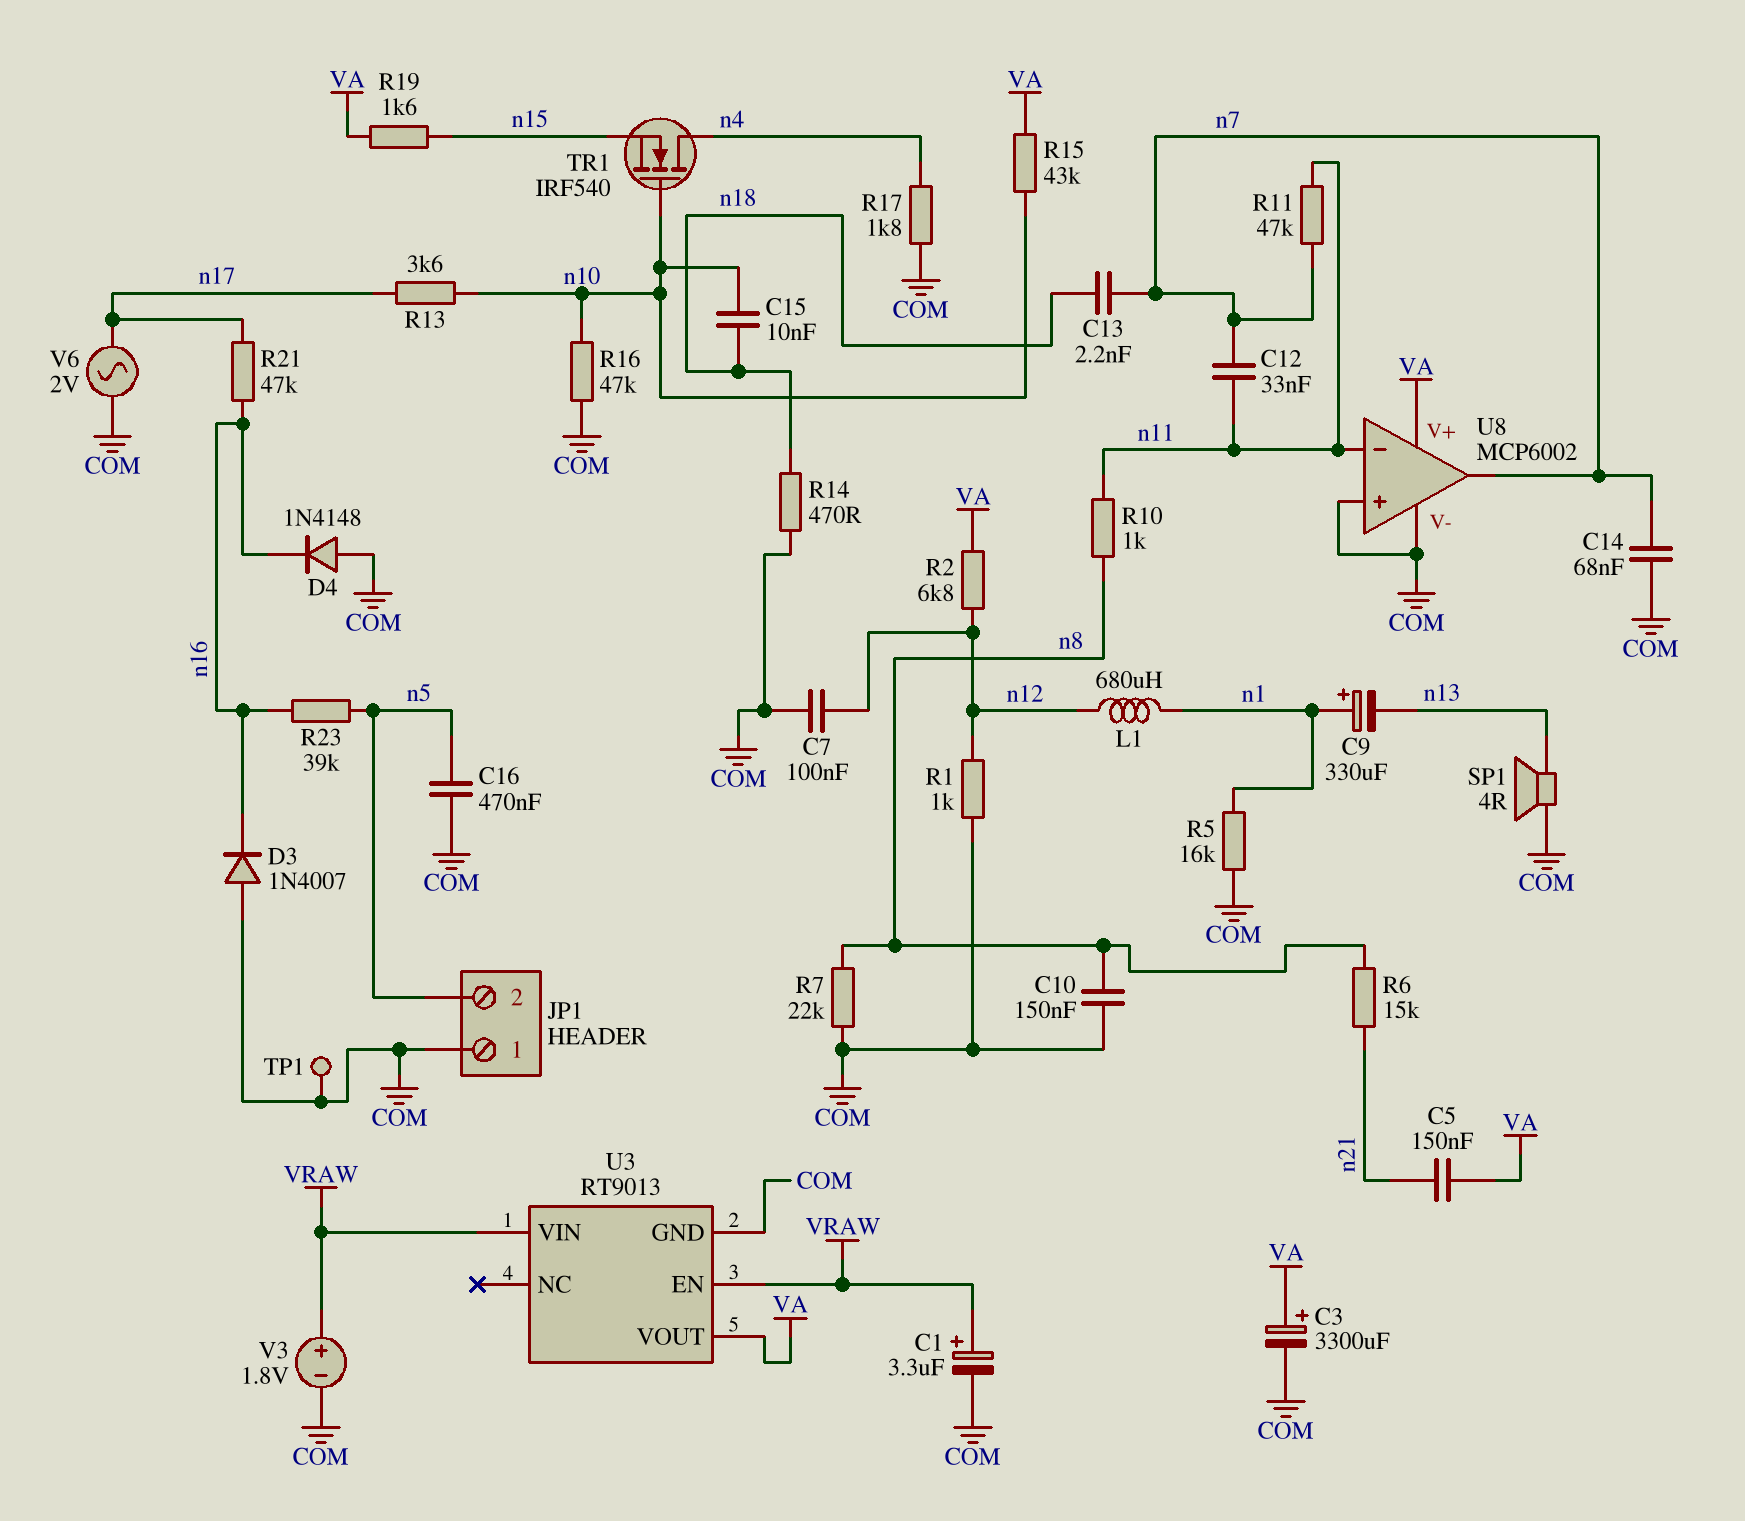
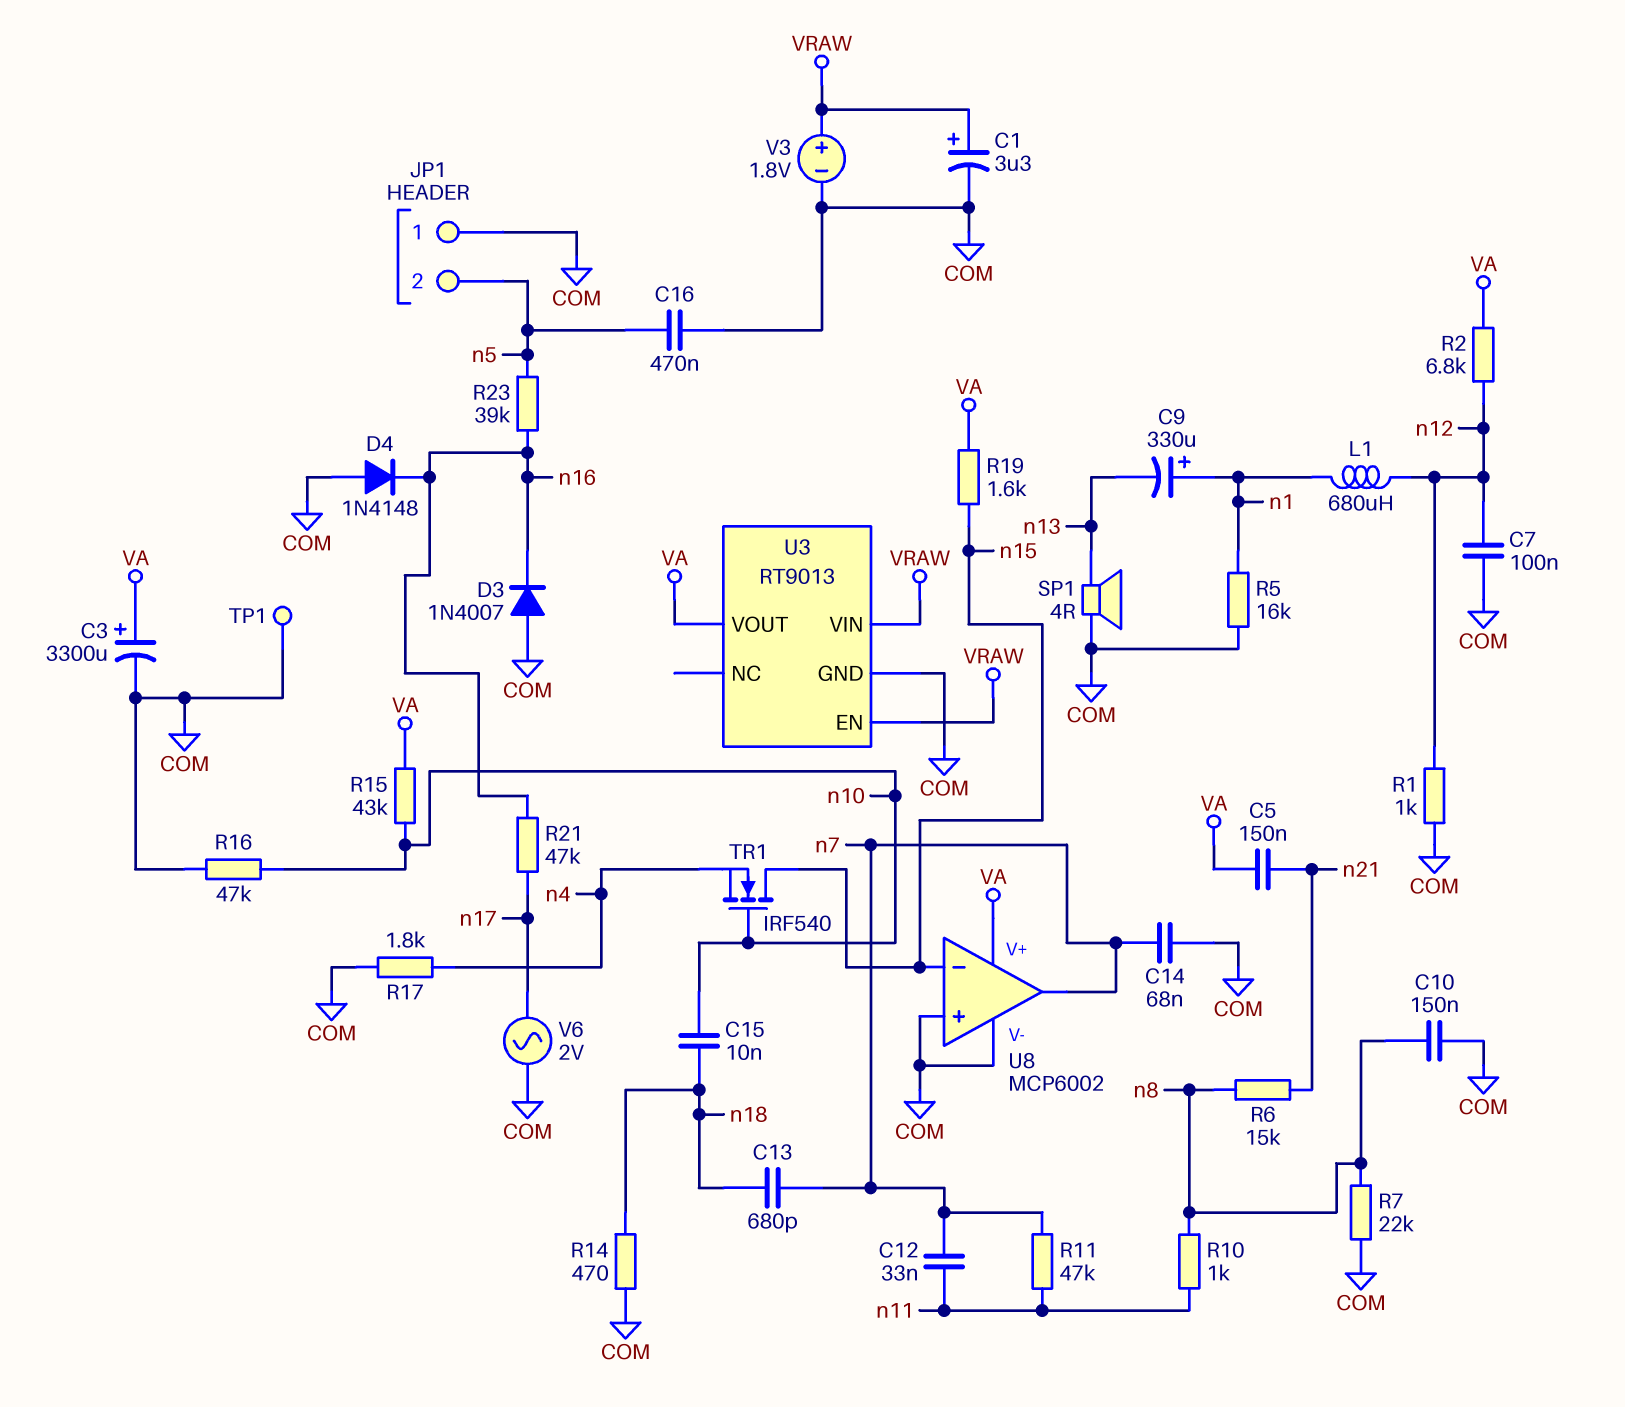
C13: 2.2nF (n7, n18) -> 680pF (n7, n18)
R13: 3.6k (n10, n17) -> none
TR1: NMOS IRF540 (G n10, D n4, S n15) -> NMOS IRF540 (G n10, D n15, S n4)
U8 pin in-: n11 -> n15

